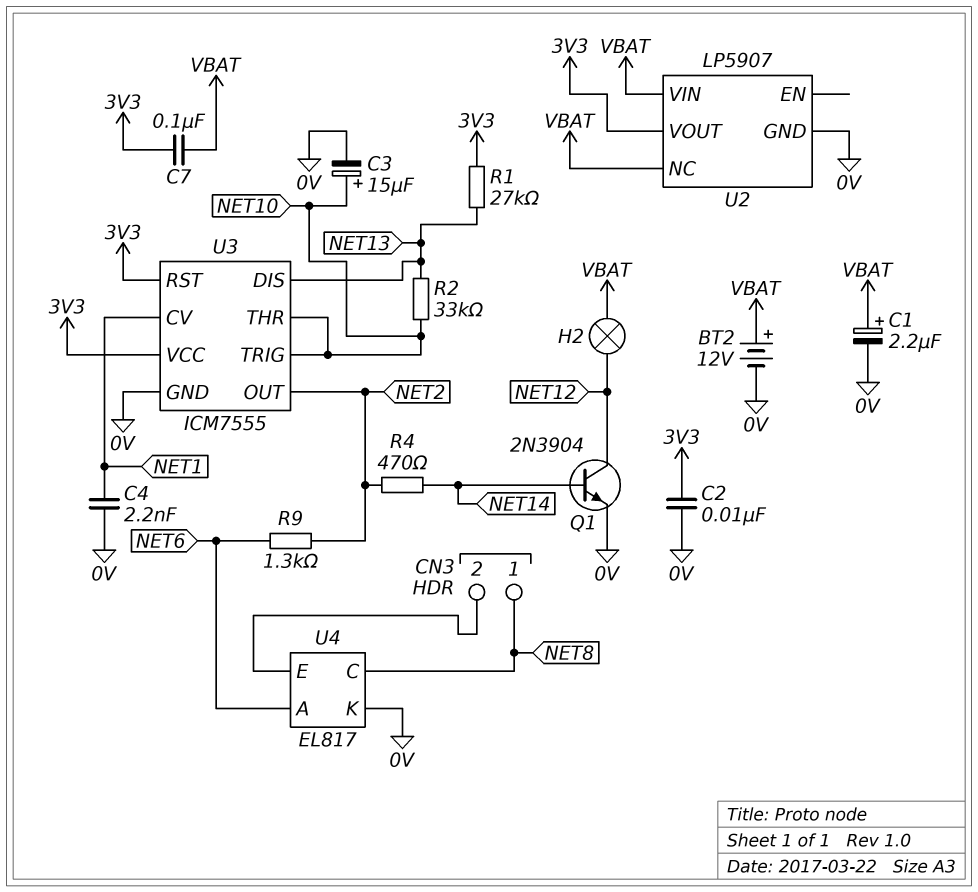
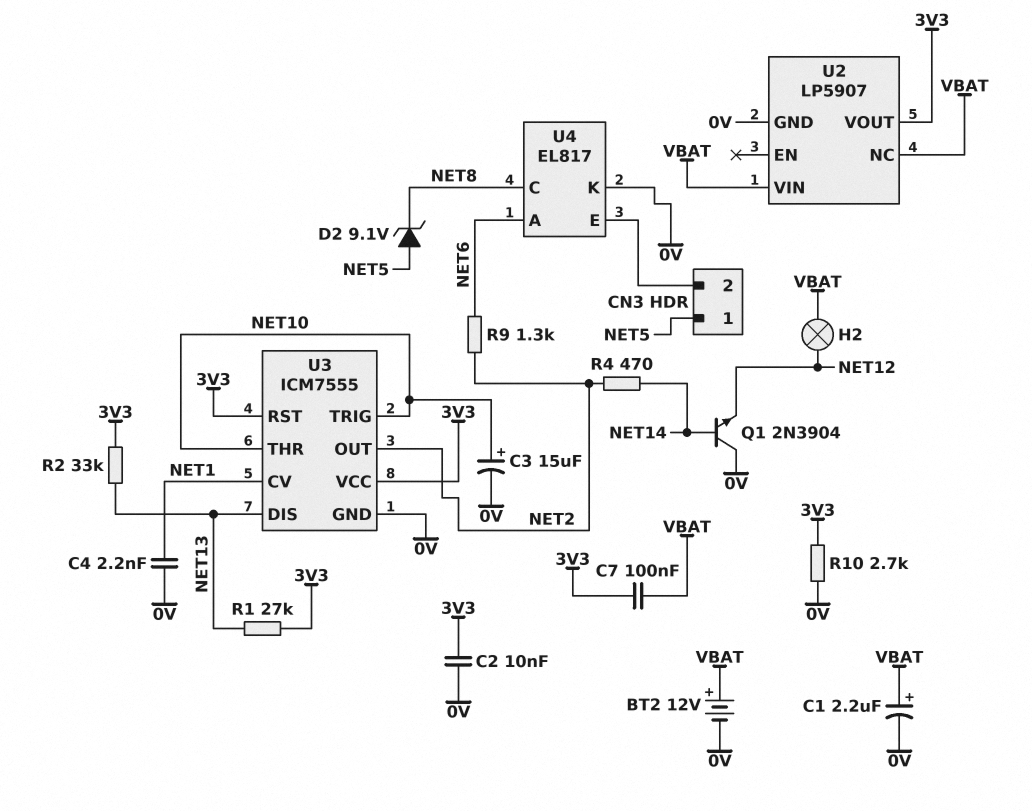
CN3 pin 1: NET8 -> NET5
D2: none -> zener 9.1V (A NET5, K NET8)
Q1: NPN 2N3904 (B NET14, C NET12, E 0V) -> NPN 2N3904 (B NET14, C 0V, E NET12)
R2: 33k (NET10, NET13) -> 33k (3V3, NET13)
R10: none -> 2.7k (0V, 3V3)

